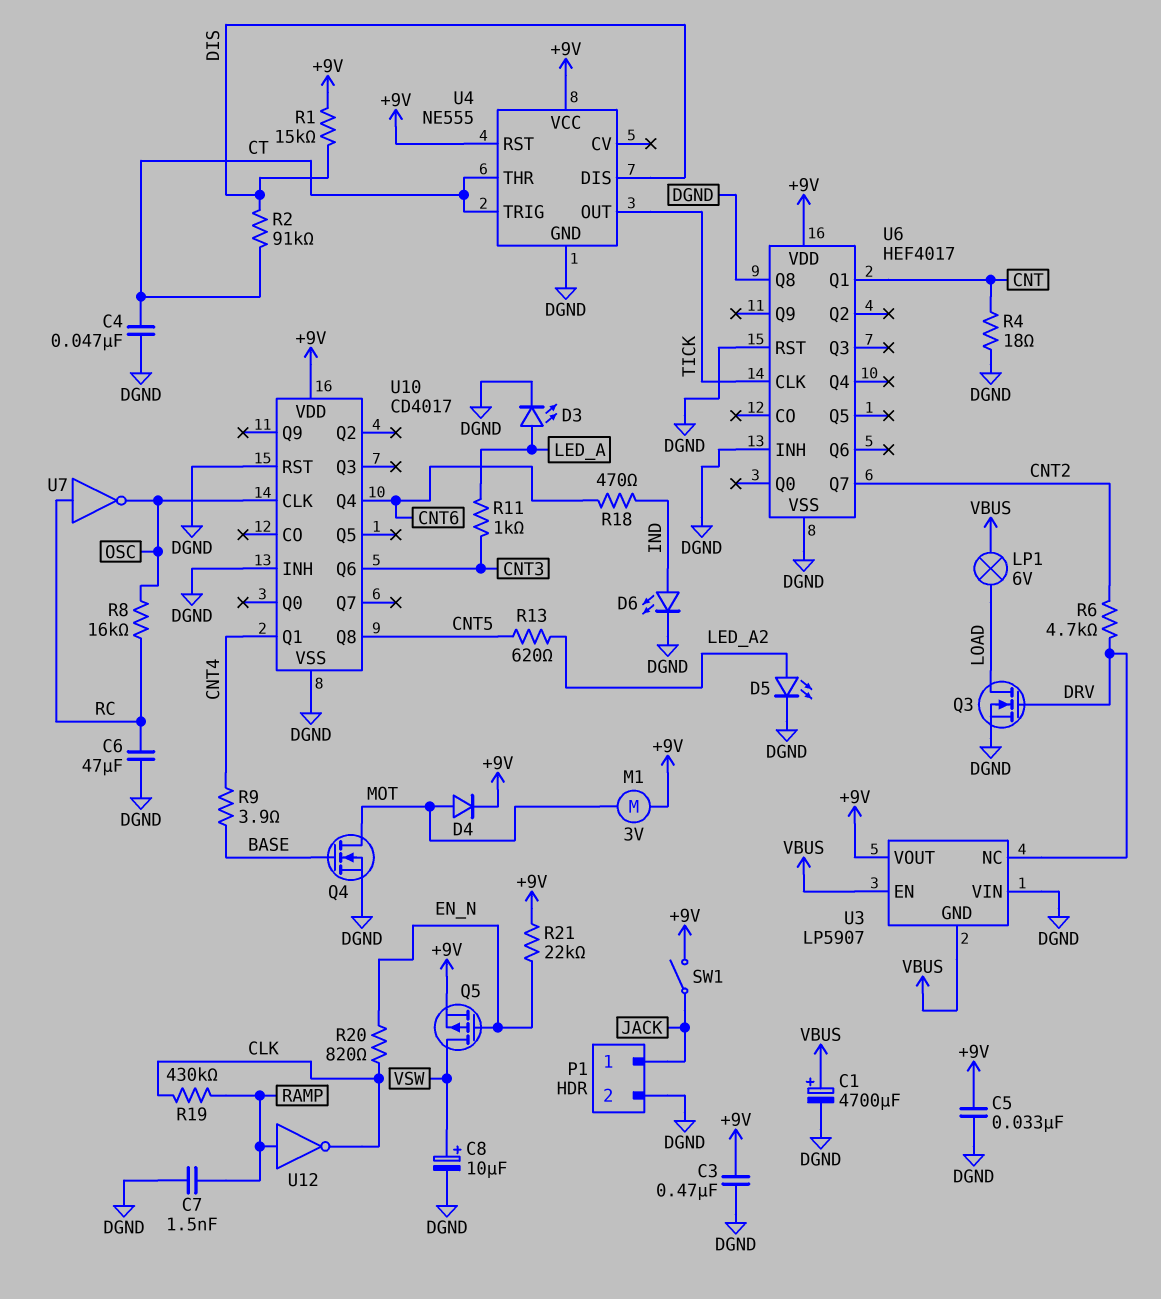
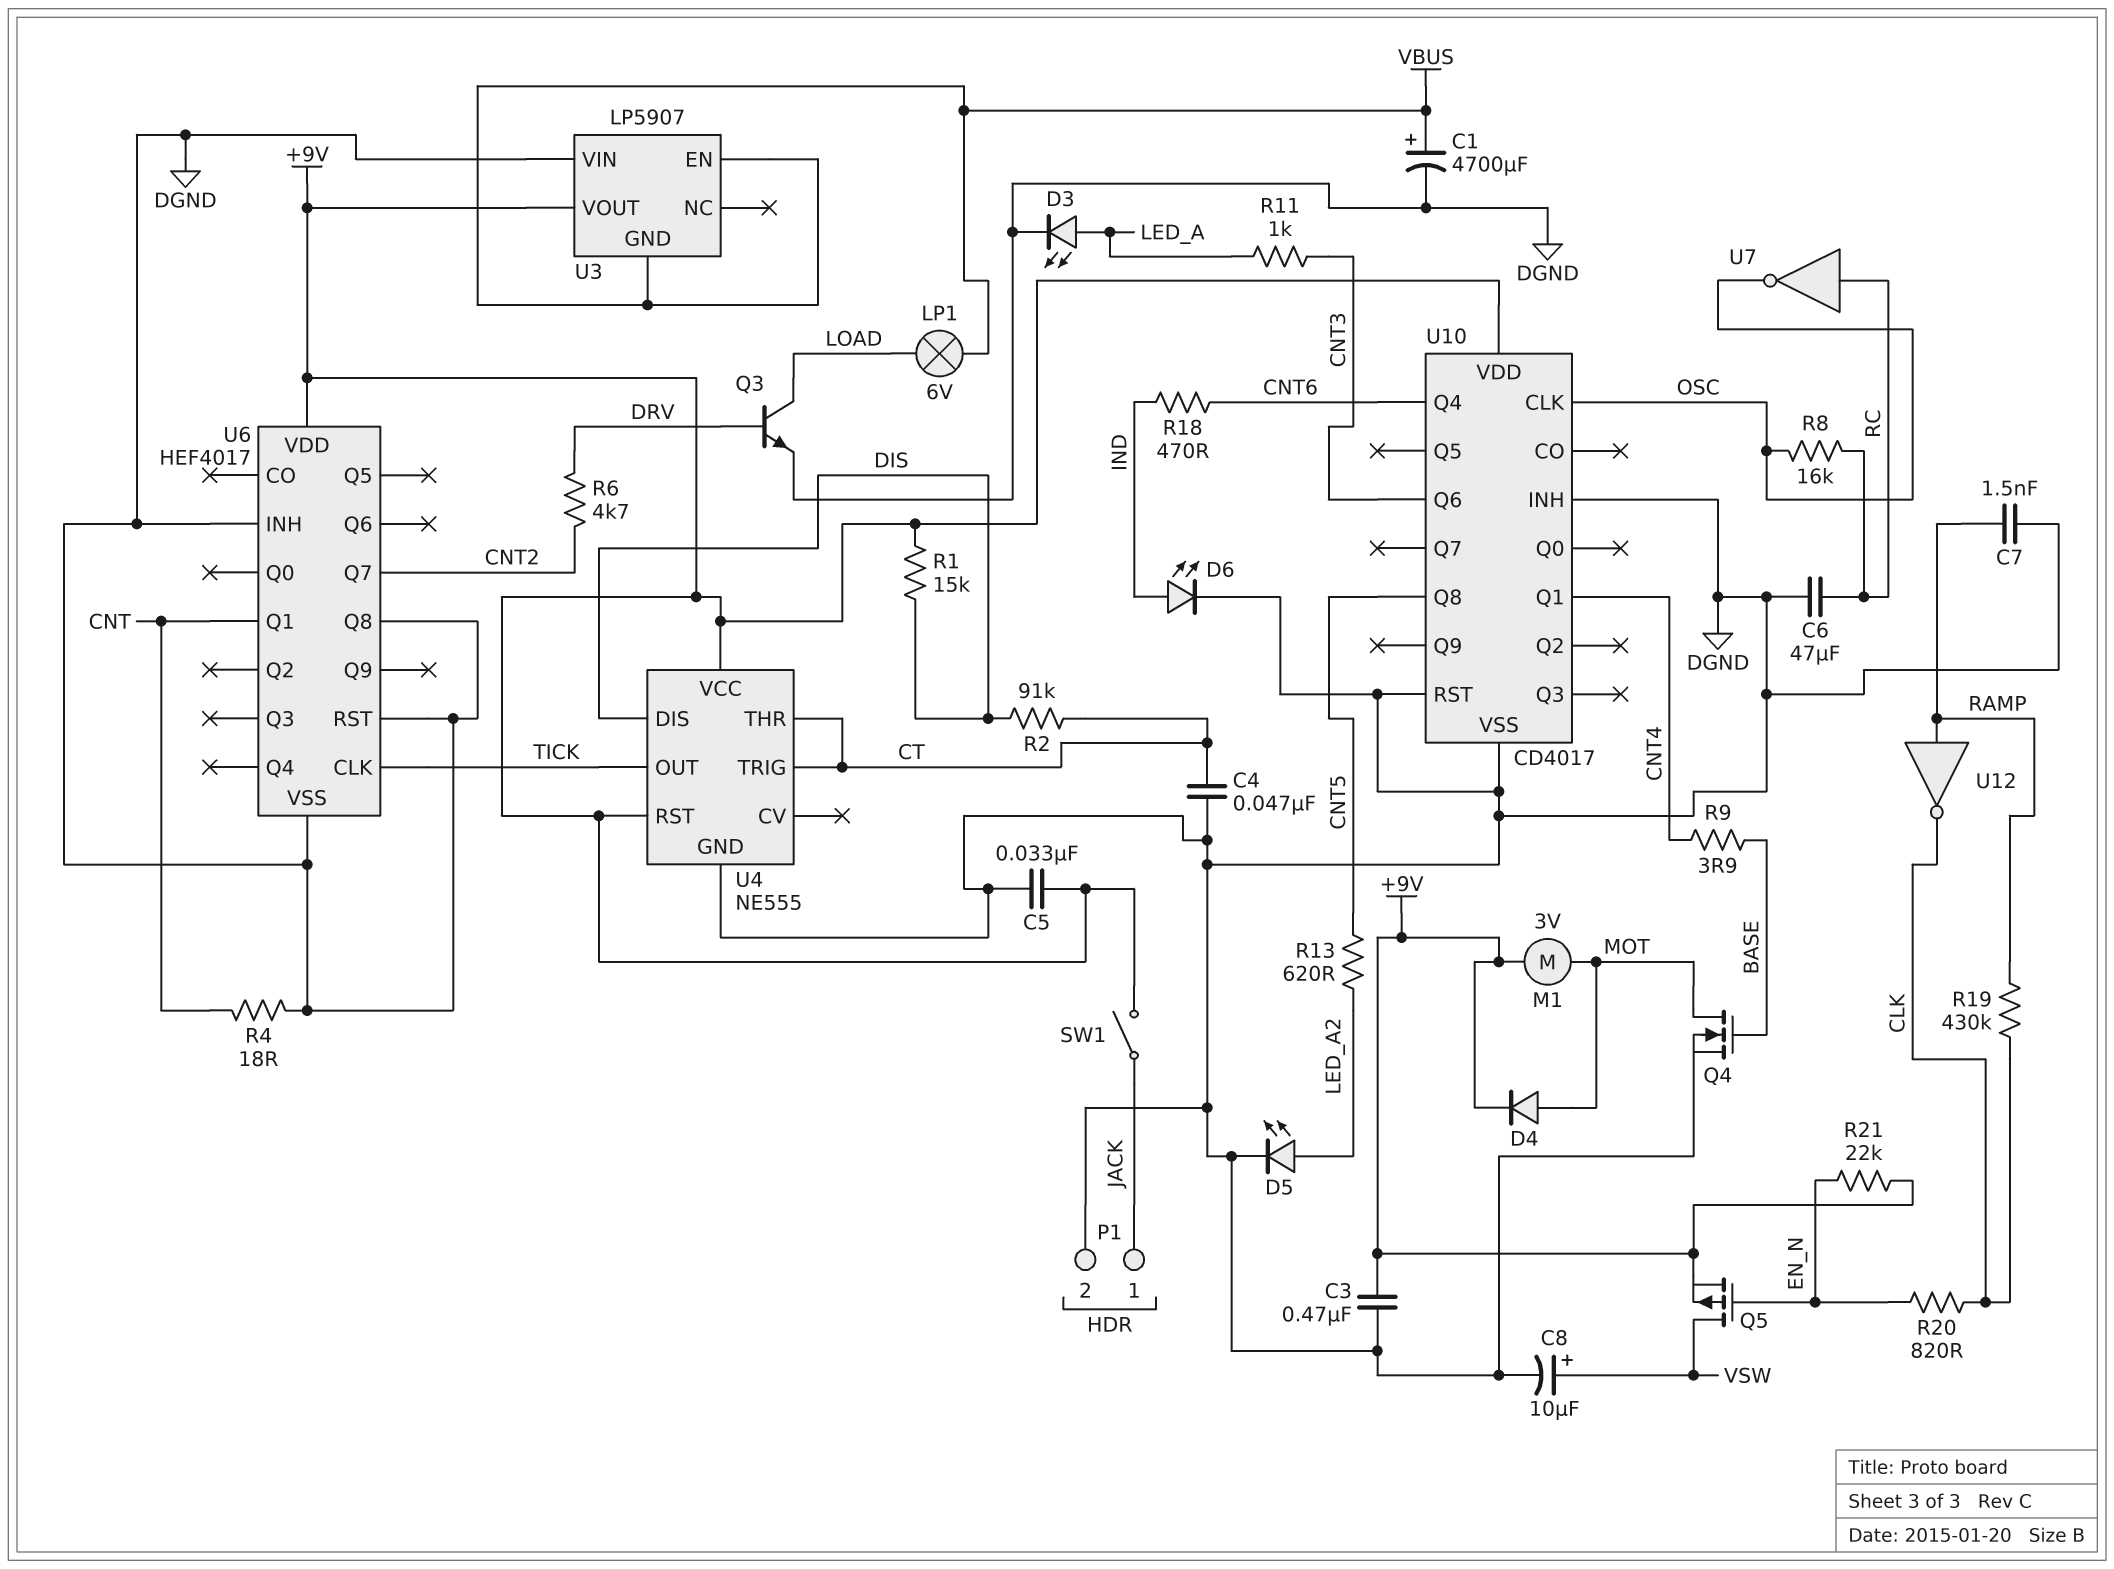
Q3: NMOS (G DRV, D LOAD, S DGND) -> NPN (B DRV, C LOAD, E DGND)
U3 pin NC: DRV -> none

